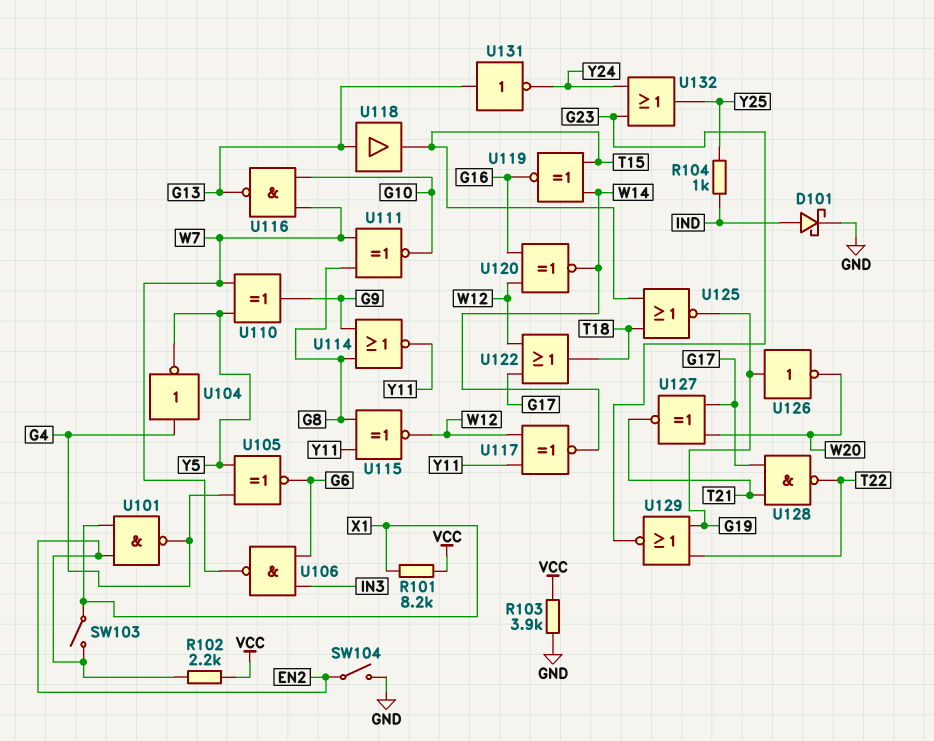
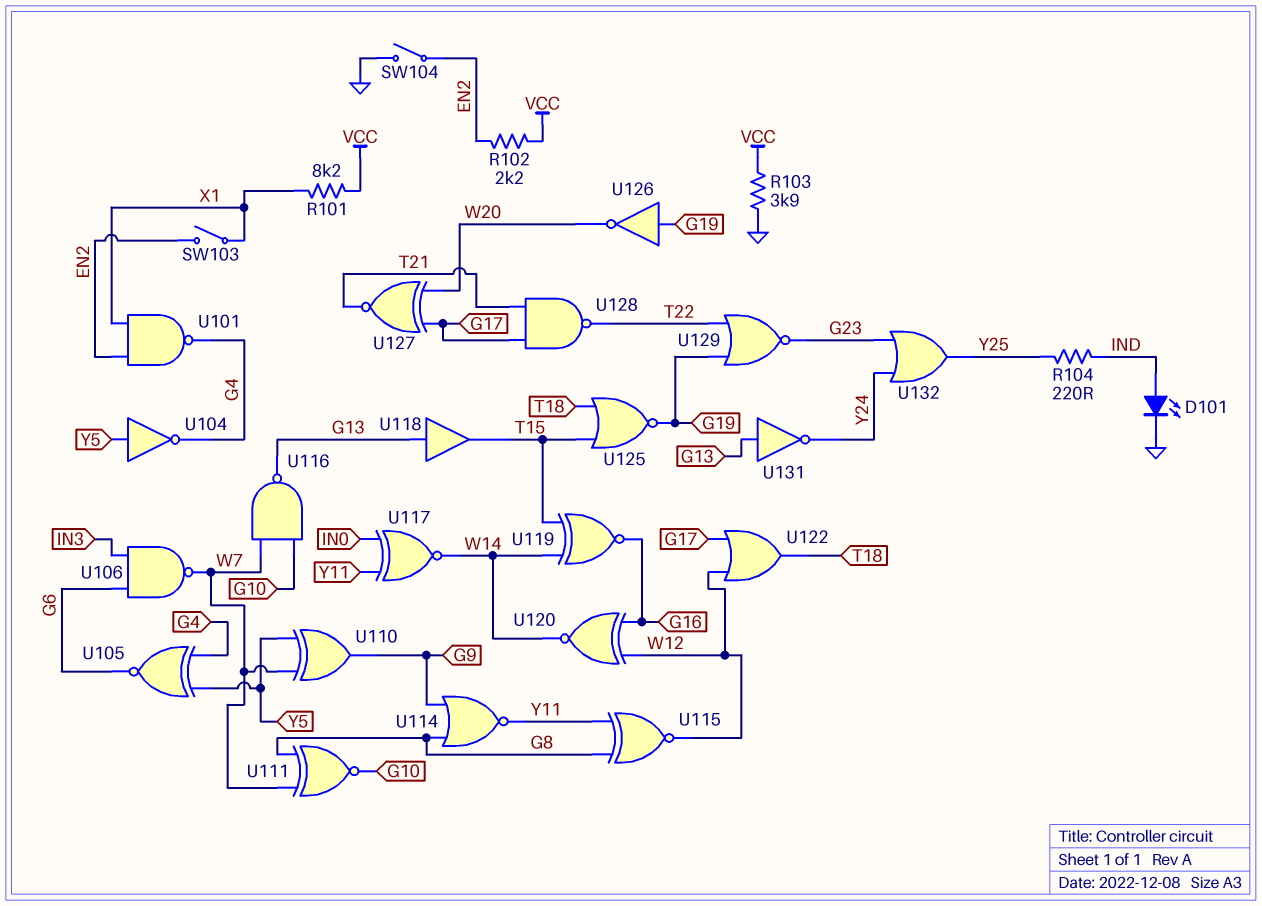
D101: schottky (A IND, K GND) -> LED (A IND, K GND)
R104: 1k (IND, Y25) -> 220 (IND, Y25)
U104: NOT (in G4, out Y5) -> NOT (in Y5, out G4)
U117: XNOR (in W12, in Y11, out W14) -> XNOR (in IN0, in Y11, out W14)

